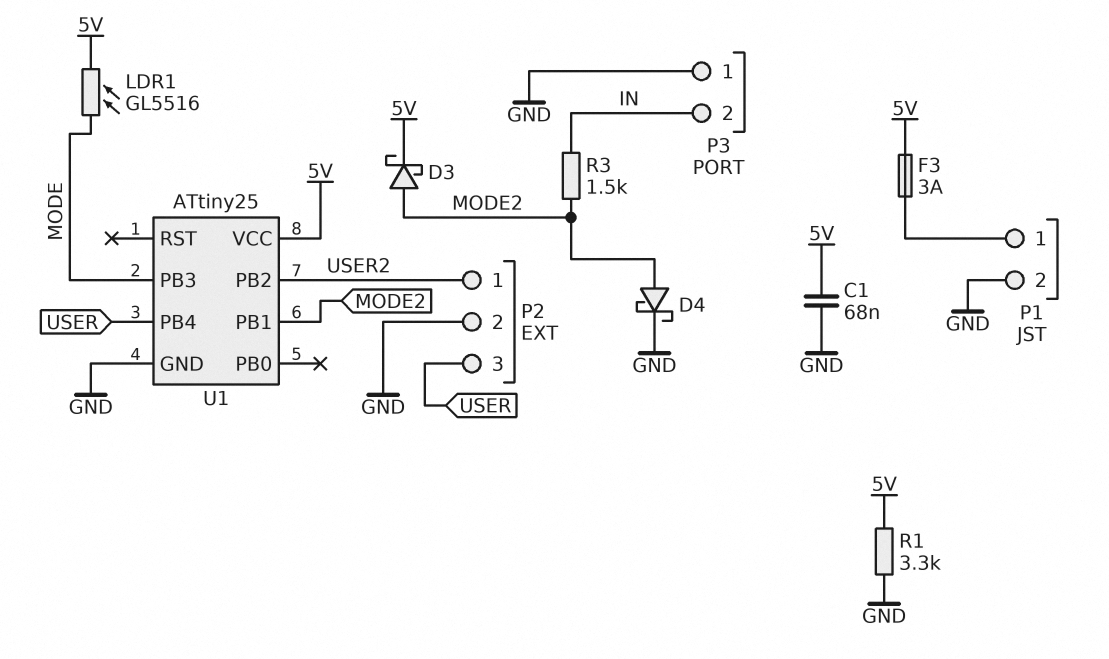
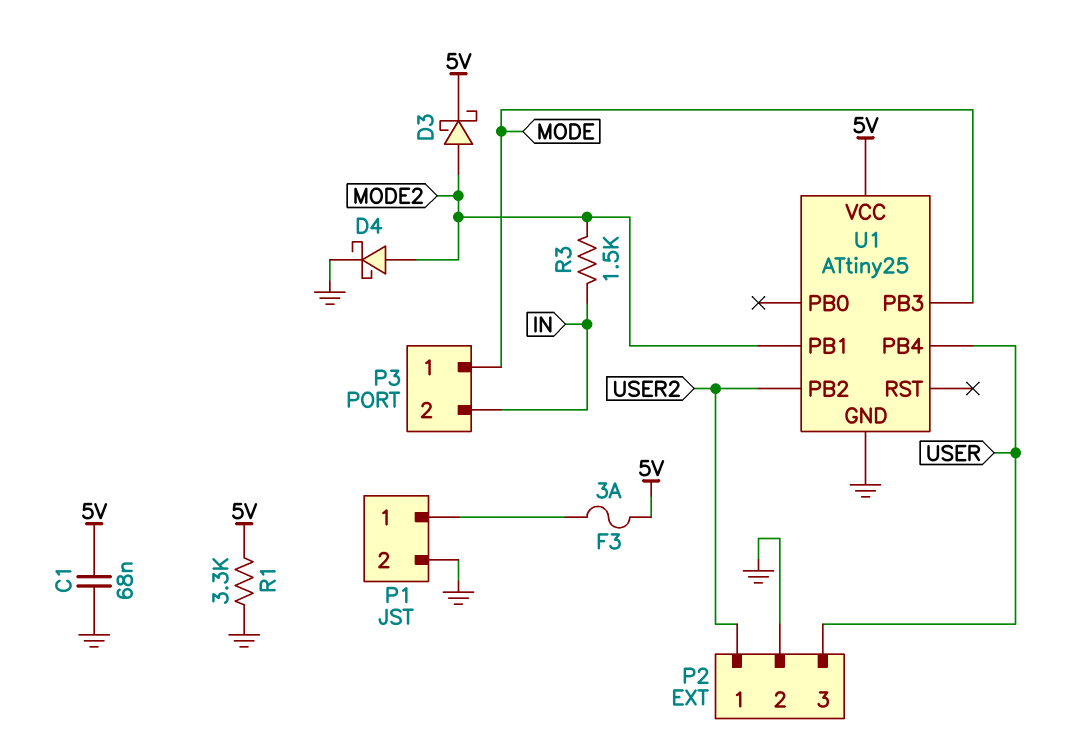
LDR1: GL5516 (5V, MODE) -> none
P3 pin 1: GND -> MODE

